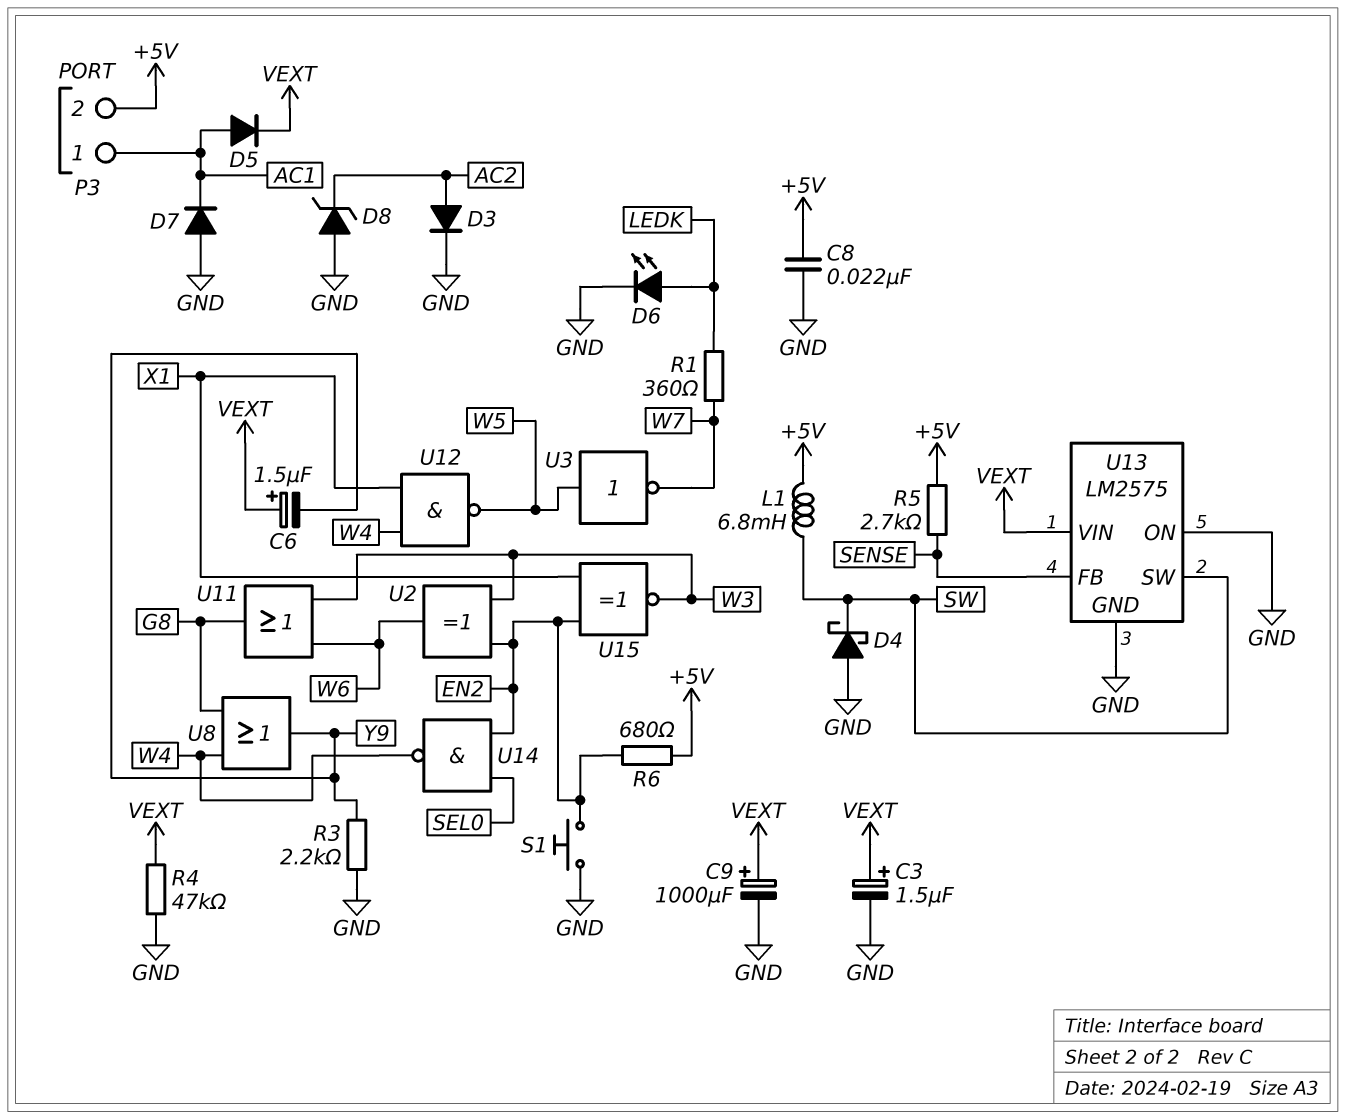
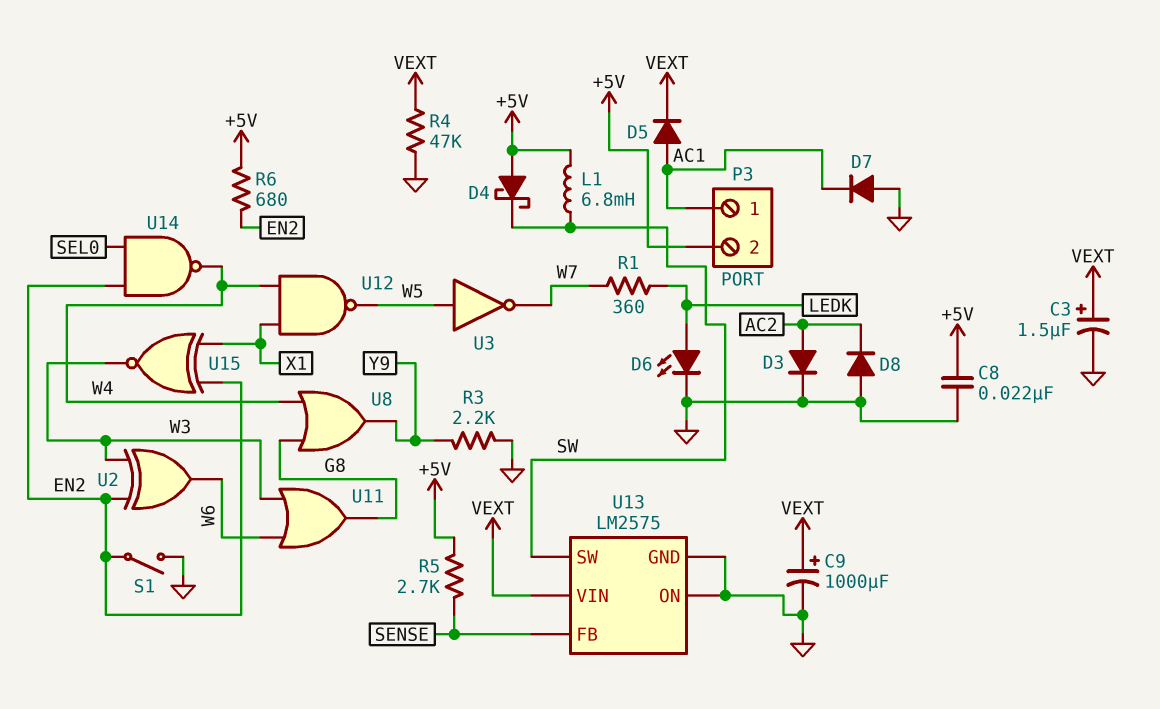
C6: 1.5uF (plus VEXT, minus Y9) -> none
D4: schottky (A GND, K SW) -> schottky (A +5V, K SW)
D8: zener (A GND, K AC2) -> diode (A GND, K AC2)
S1: button (EN2, GND) -> switch (EN2, GND)

